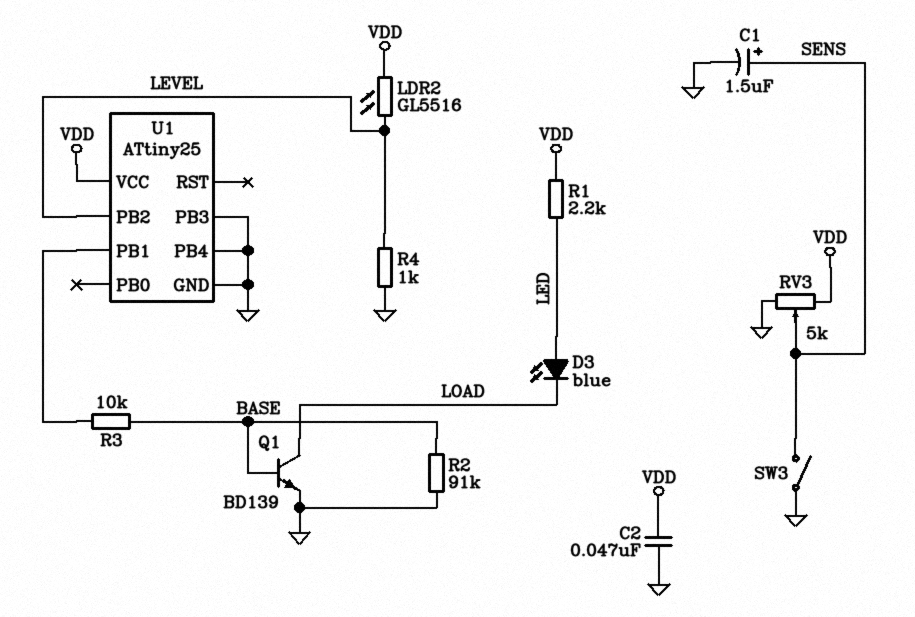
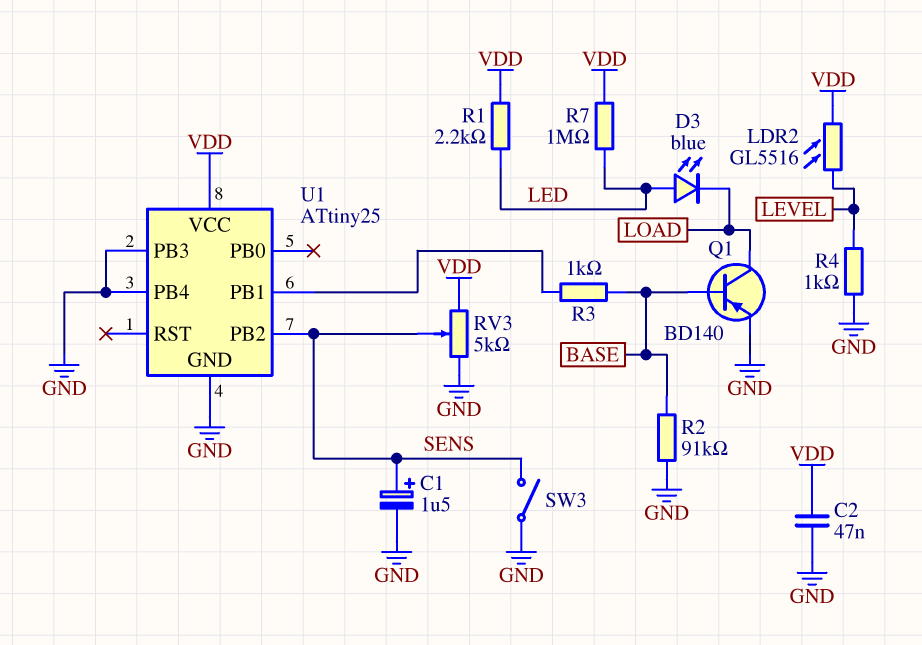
Q1: NPN BD139 (B BASE, C LOAD, E GND) -> PNP BD140 (B BASE, C LOAD, E GND)
R3: 10k (BASE, U1/PB1) -> 1k (BASE, U1/PB1)
R7: none -> 1M (LED, VDD)
U1 pin PB2: LEVEL -> SENS

